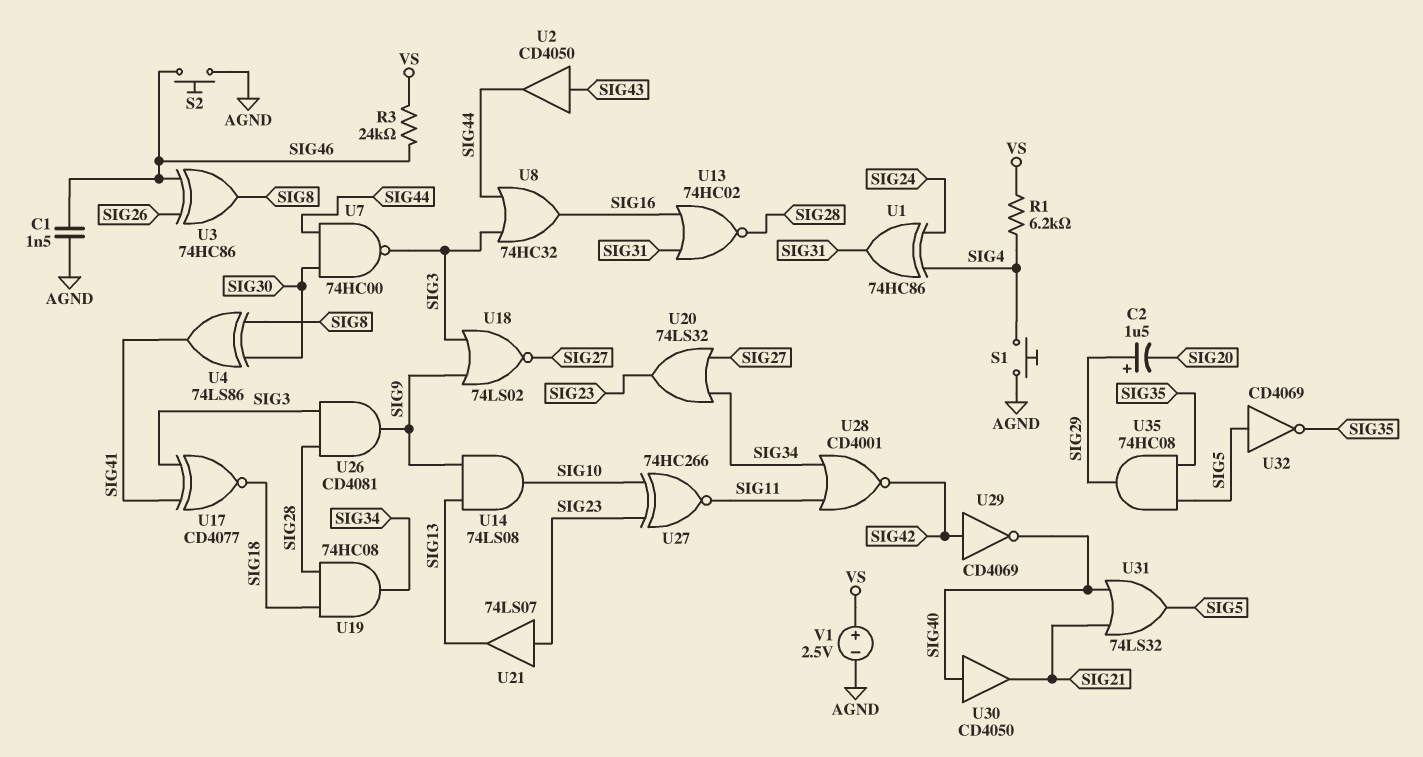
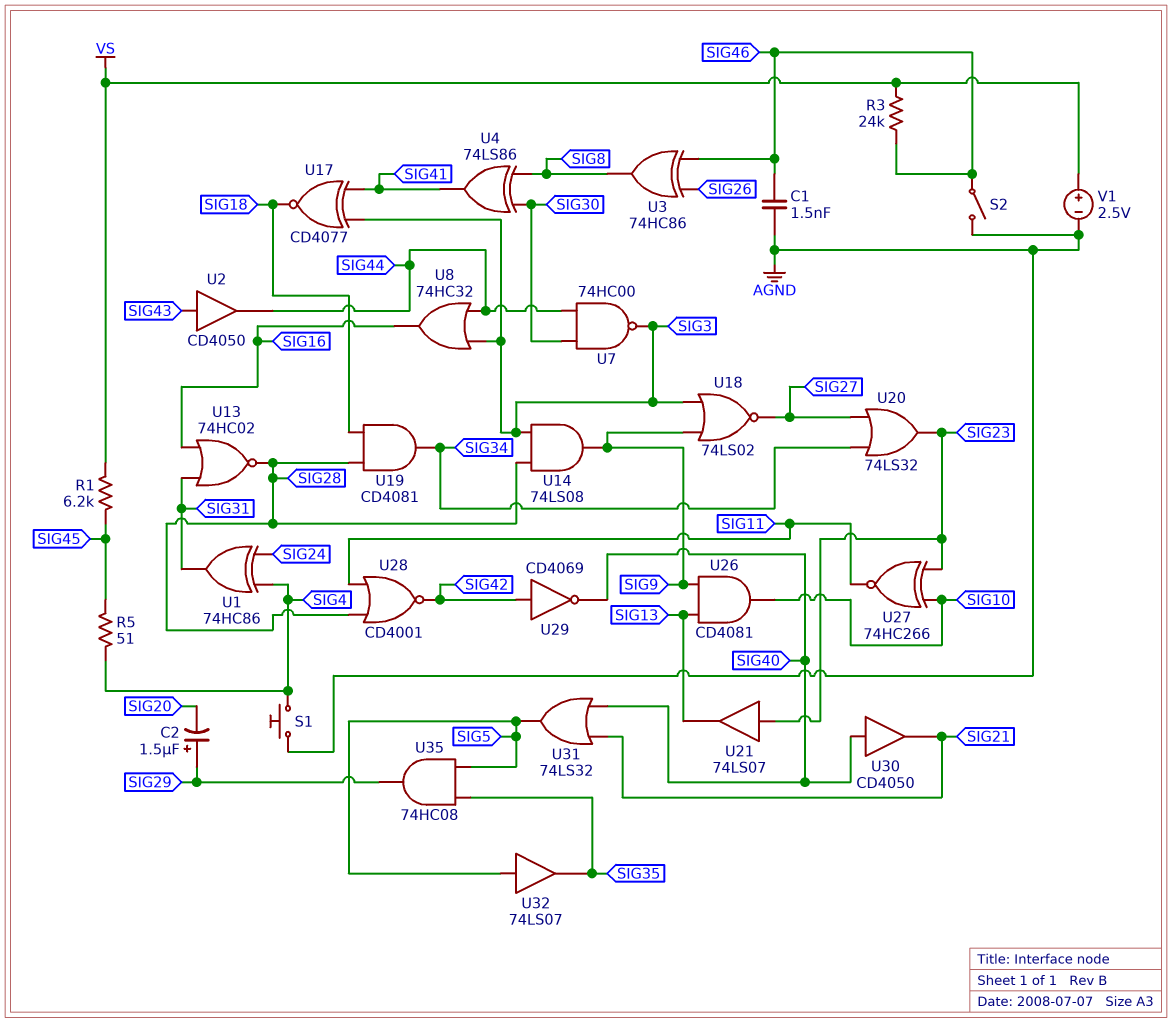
R1: 6.2k (SIG4, VS) -> 6.2k (SIG45, VS)
R5: none -> 51 (SIG4, SIG45)
S2: button (AGND, SIG46) -> switch (AGND, SIG46)
U14: AND 74LS08 (in SIG9, in SIG13, out SIG10) -> AND 74LS08 (in SIG3, in SIG28, out SIG9)
U19: AND 74HC08 (in SIG18, in SIG28, out SIG34) -> AND CD4081 (in SIG18, in SIG28, out SIG34)
U26: AND CD4081 (in SIG3, in SIG28, out SIG9) -> AND CD4081 (in SIG9, in SIG13, out SIG10)
U28: NOR CD4001 (in SIG11, in SIG34, out SIG42) -> NOR CD4001 (in SIG11, in SIG28, out SIG42)
U32: NOT CD4069 (in SIG5, out SIG35) -> buffer 74LS07 (in SIG5, out SIG35)

